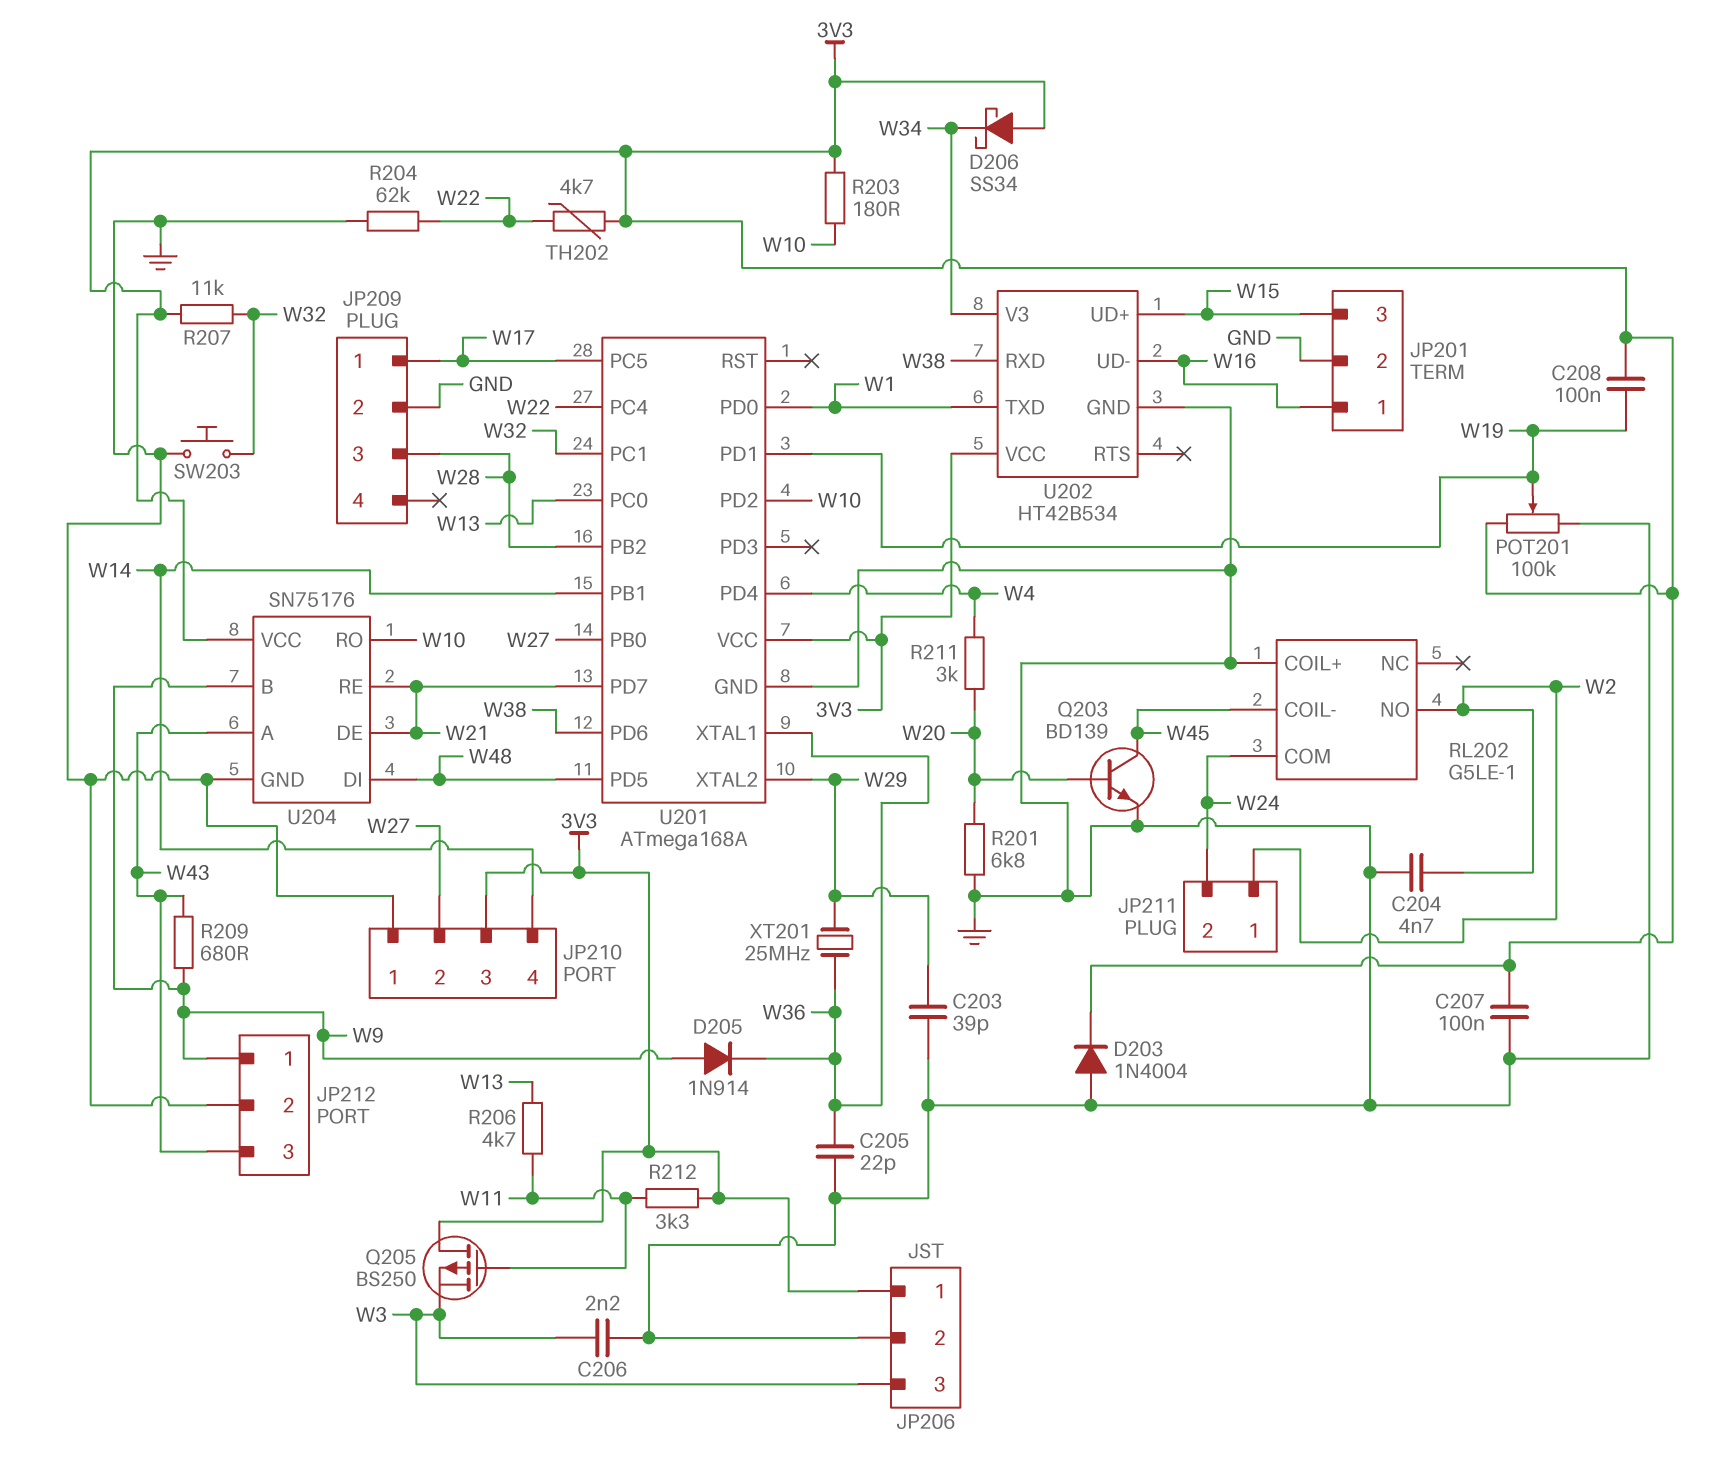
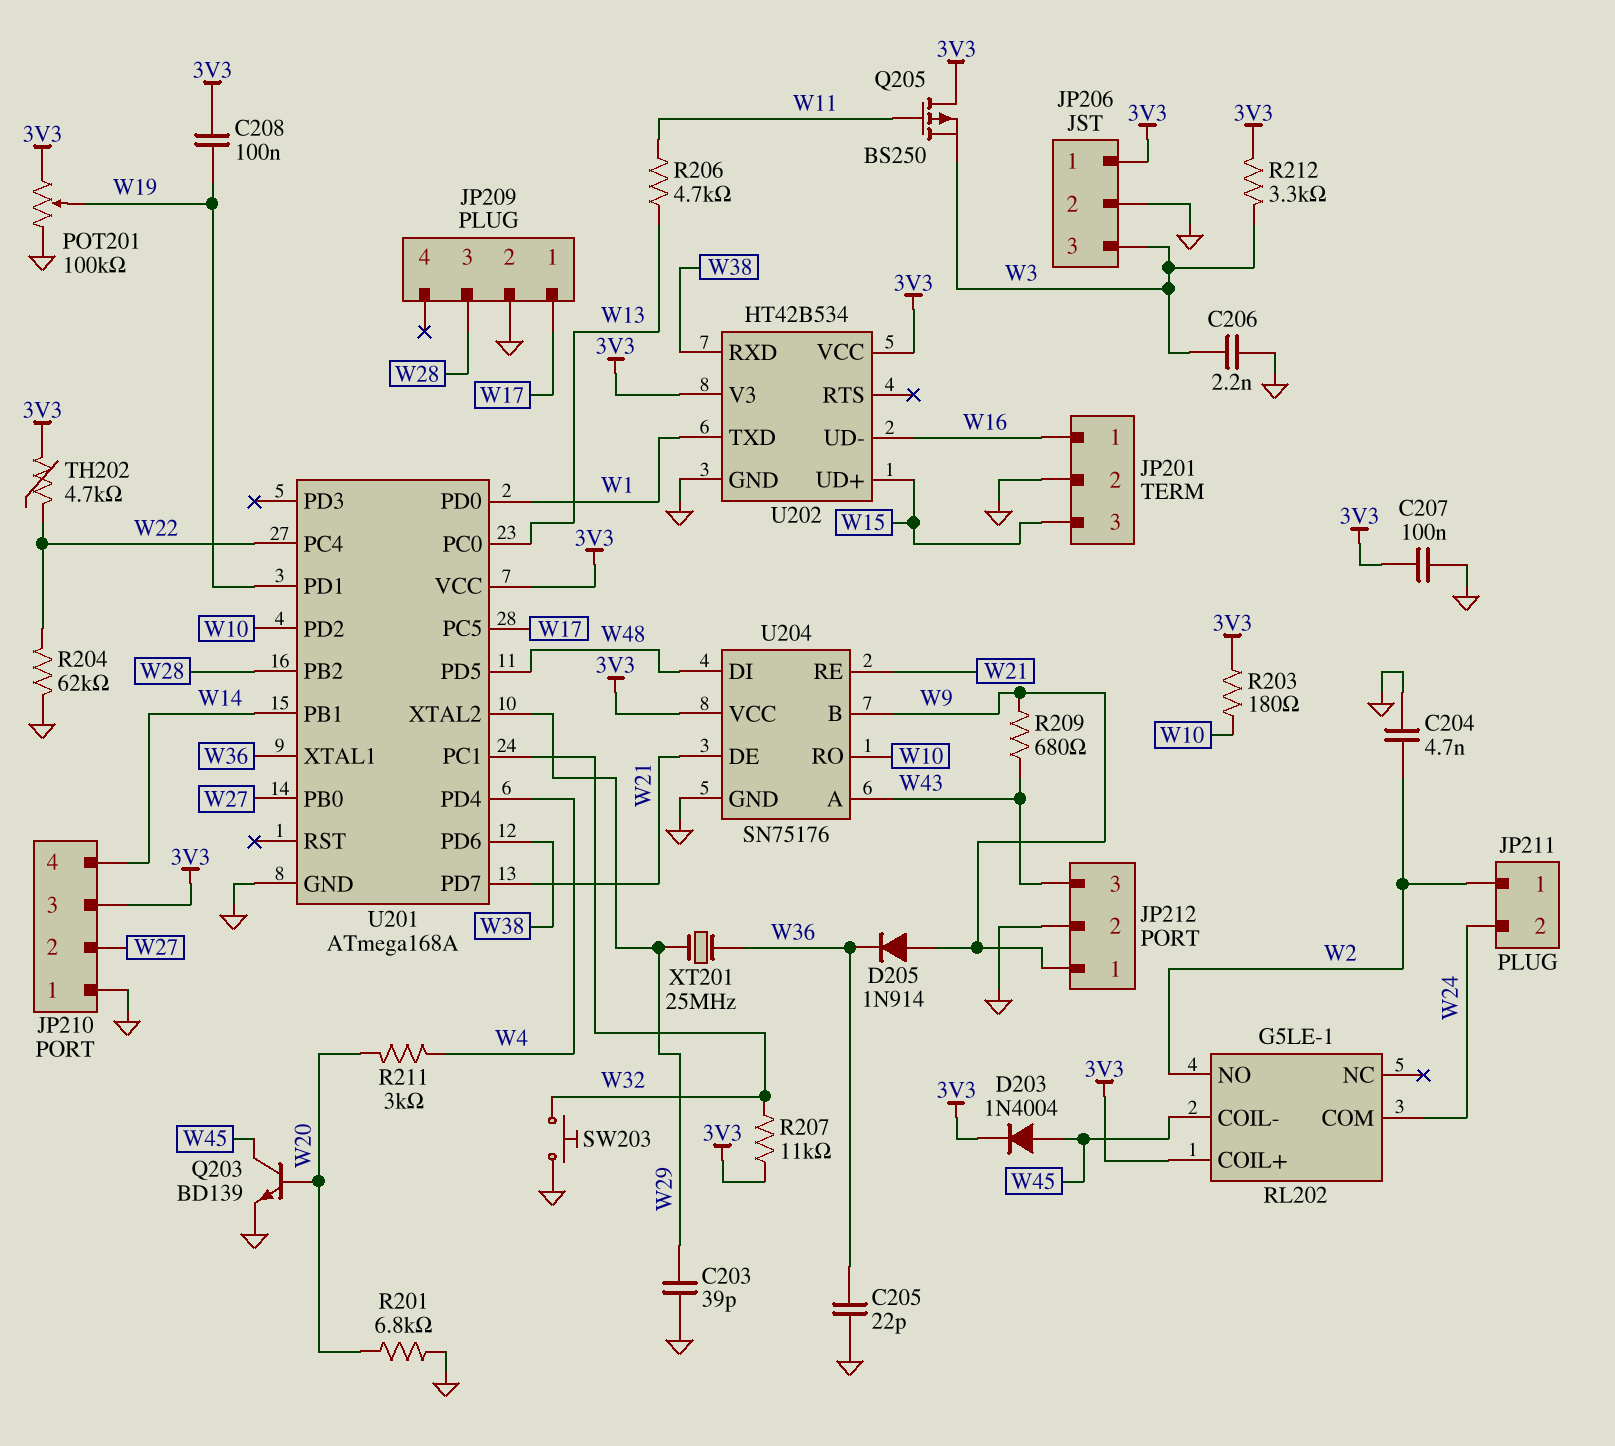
D203: diode 1N4004 (A GND, K 3V3) -> diode 1N4004 (A W45, K 3V3)
D206: schottky SS34 (A 3V3, K W34) -> none
R212: 3.3k (3V3, W11) -> 3.3k (3V3, W3)
RL202 pin COIL+: GND -> 3V3
U202 pin V3: W34 -> 3V3

